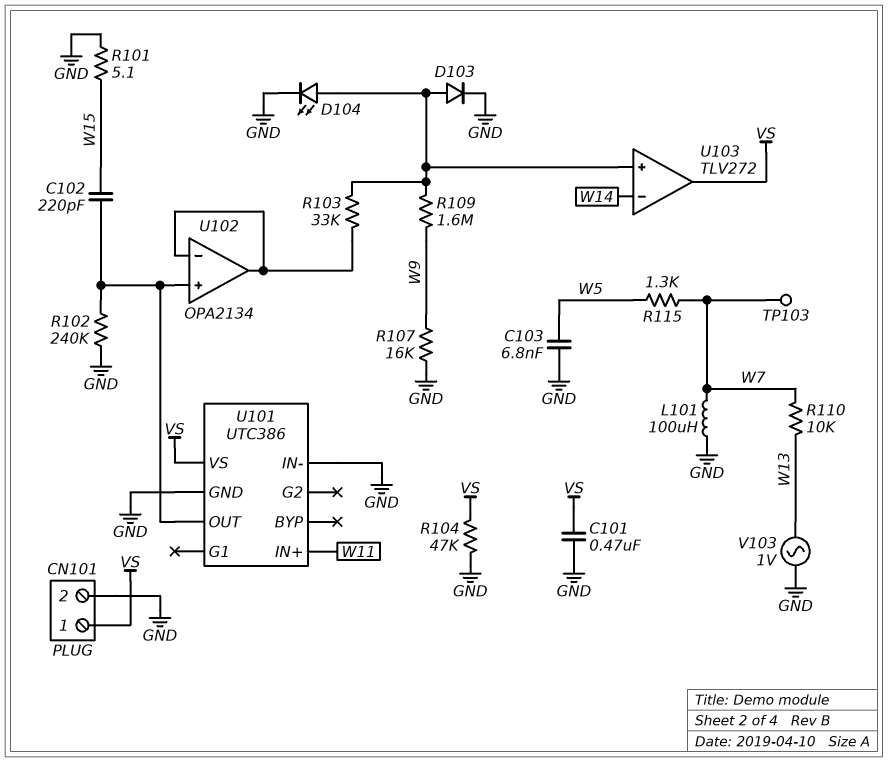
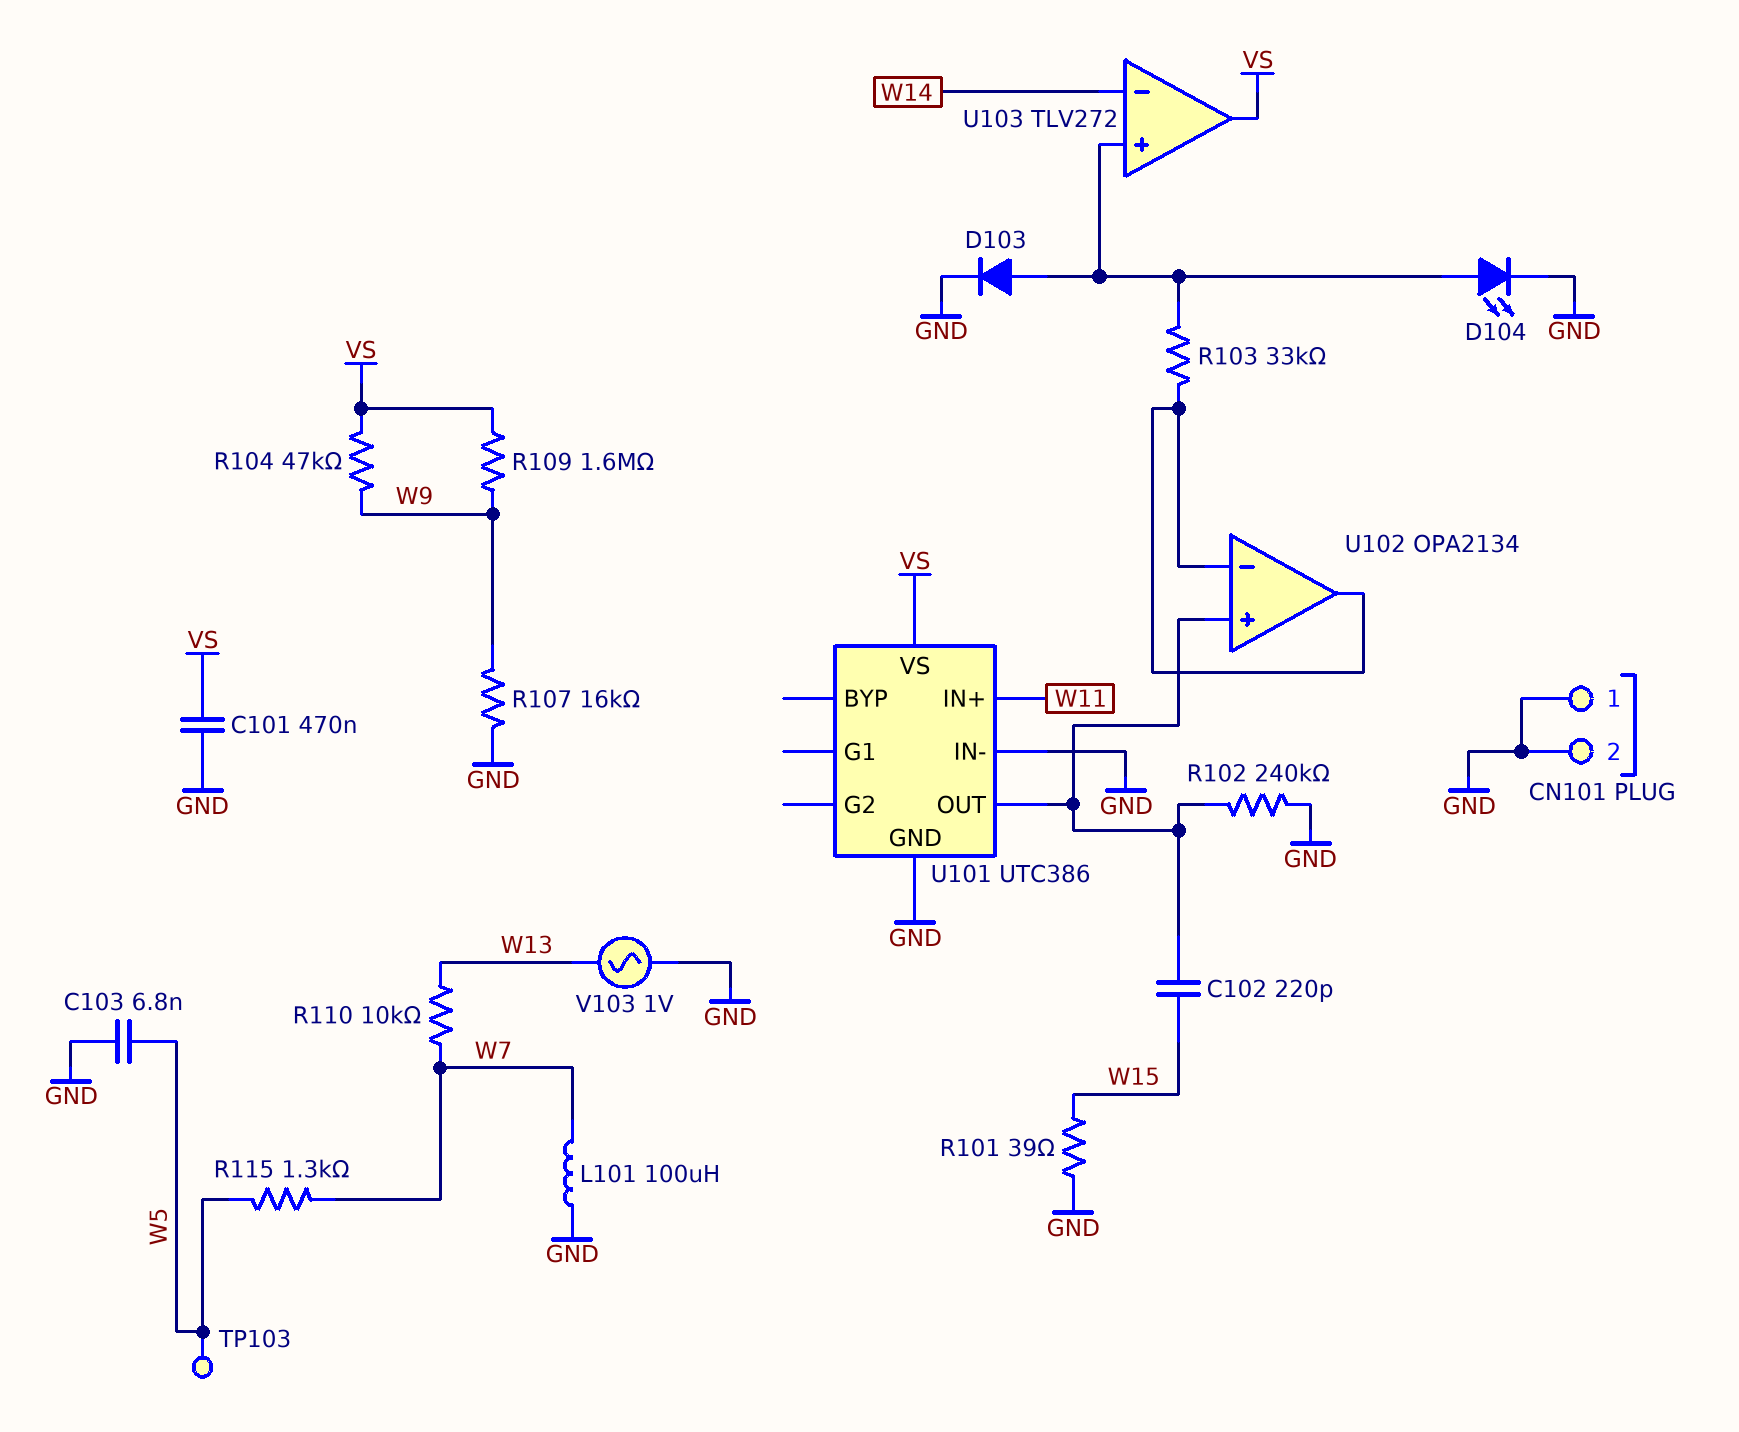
CN101 pin 1: VS -> GND
R101: 5.1 (GND, W15) -> 39 (GND, W15)
R104: 47k (GND, VS) -> 47k (VS, W9)
R109: 1.6M (U103/in+, W9) -> 1.6M (VS, W9)
TP103: test point (W7) -> test point (W5)

